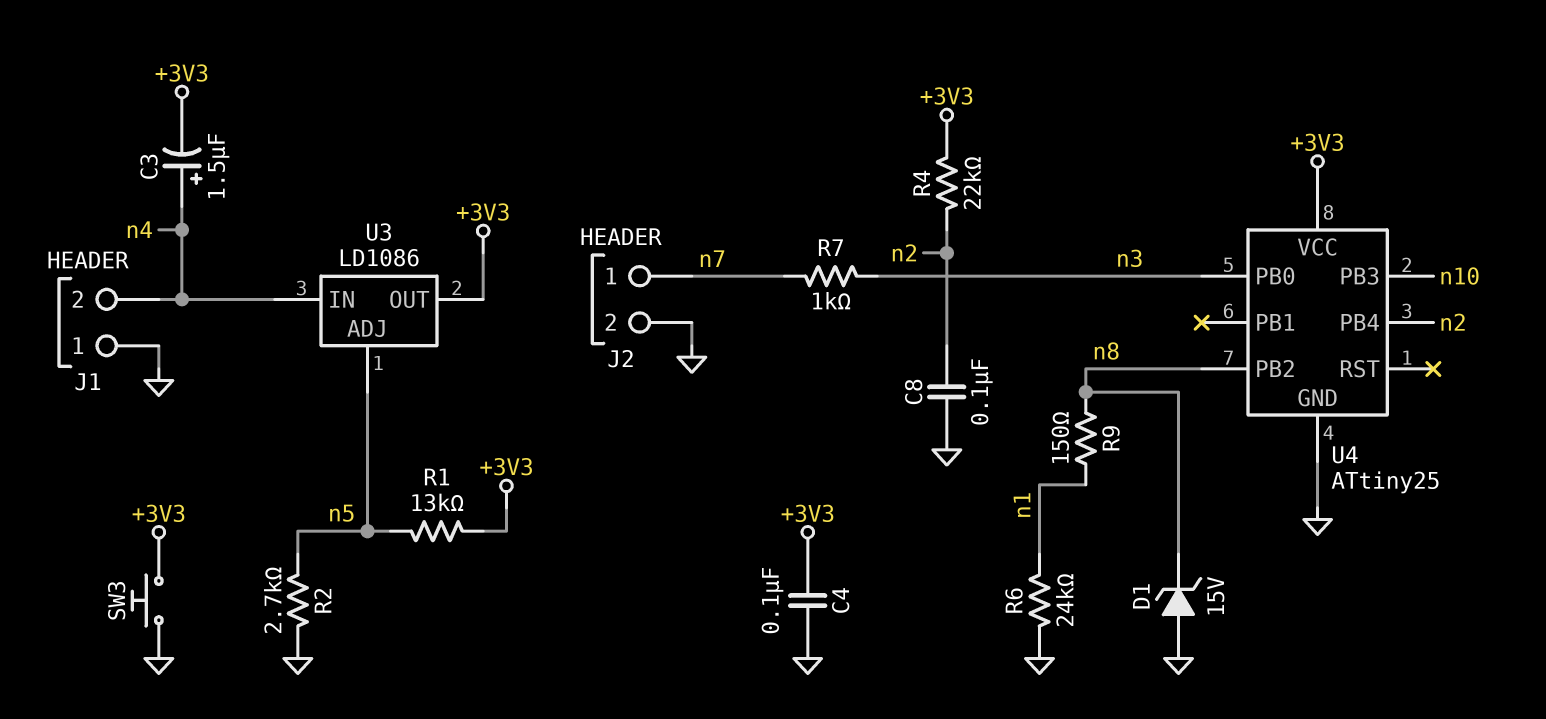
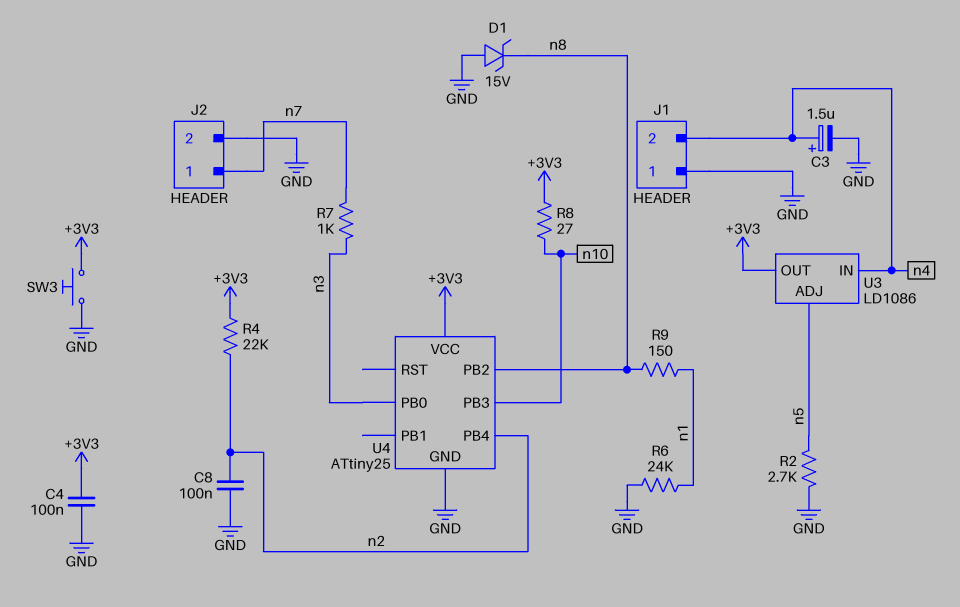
C3: 1.5uF (plus n4, minus +3V3) -> 1.5uF (plus n4, minus GND)
R1: 13k (+3V3, n5) -> none
R8: none -> 27 (+3V3, n10)

